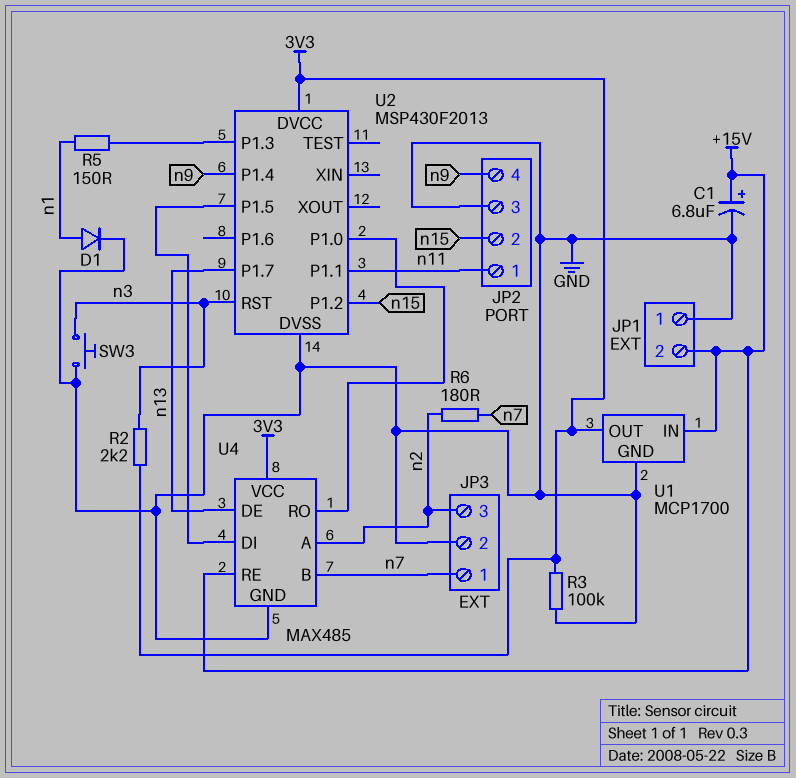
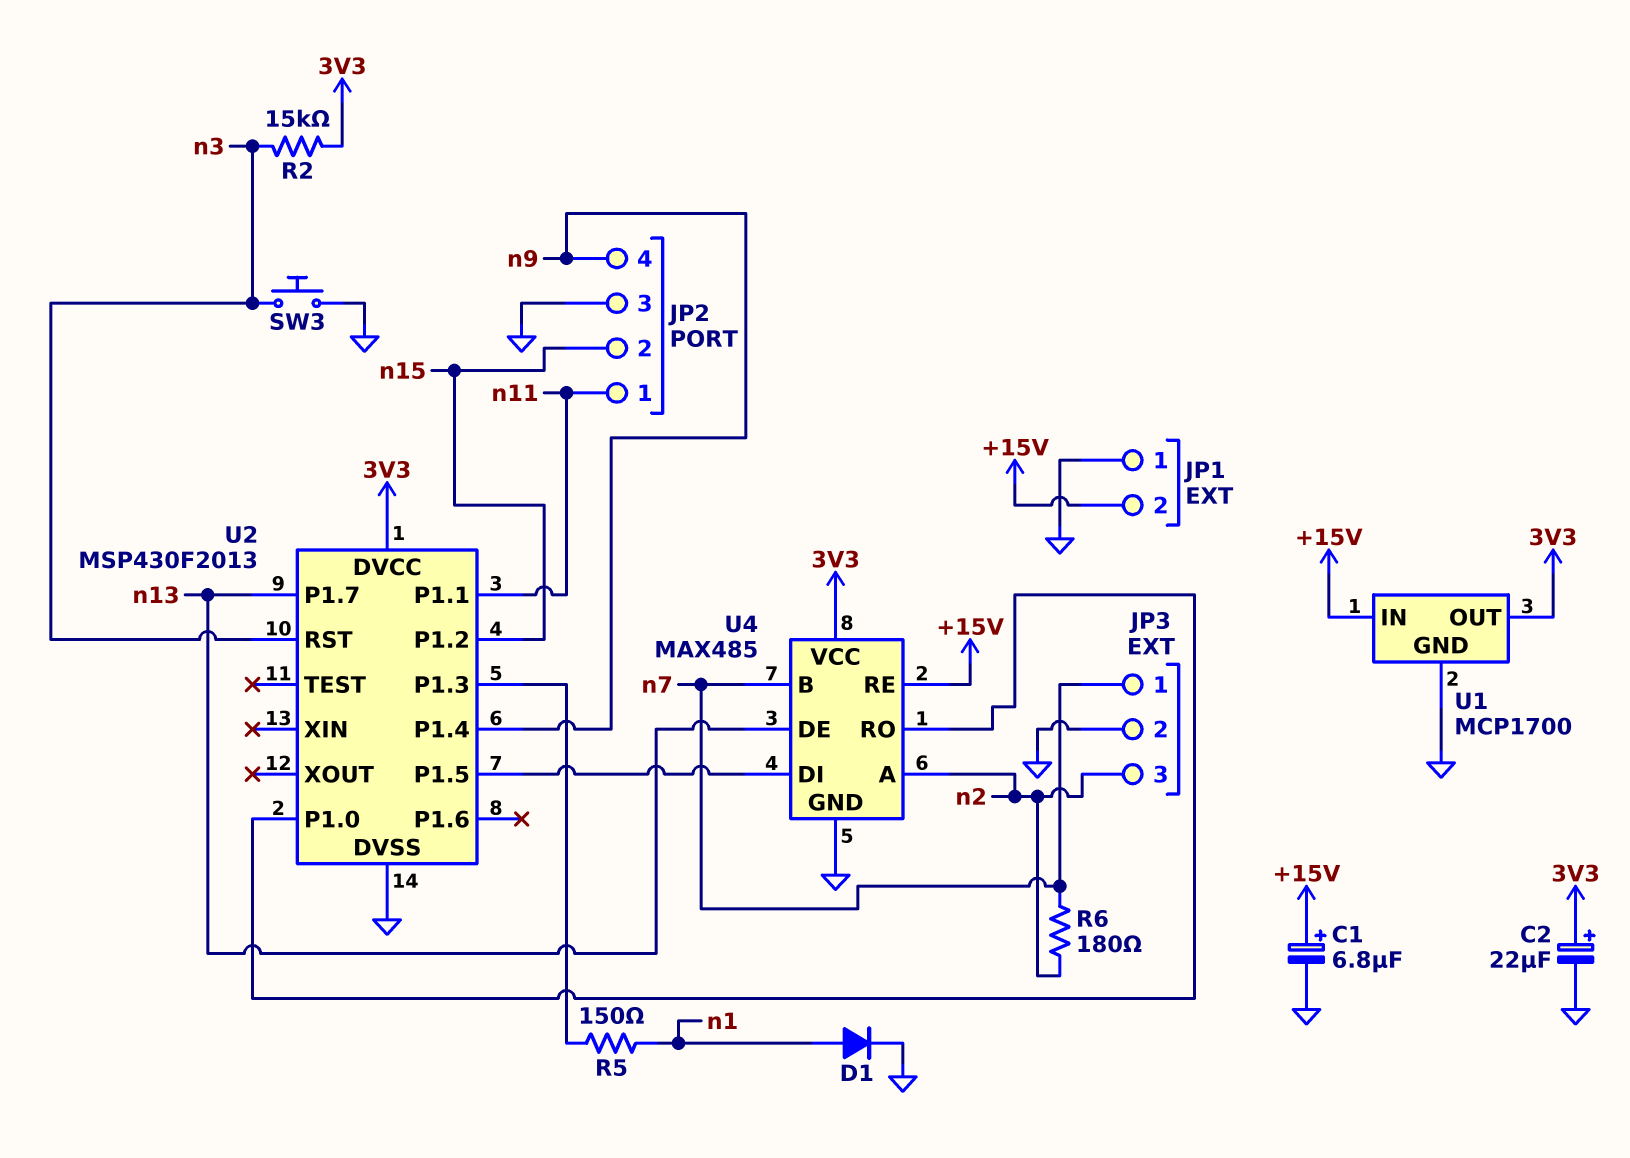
C2: none -> 22uF (plus 3V3, minus GND)
R2: 2.2k (3V3, n3) -> 15k (3V3, n3)
R3: 100k (3V3, GND) -> none

